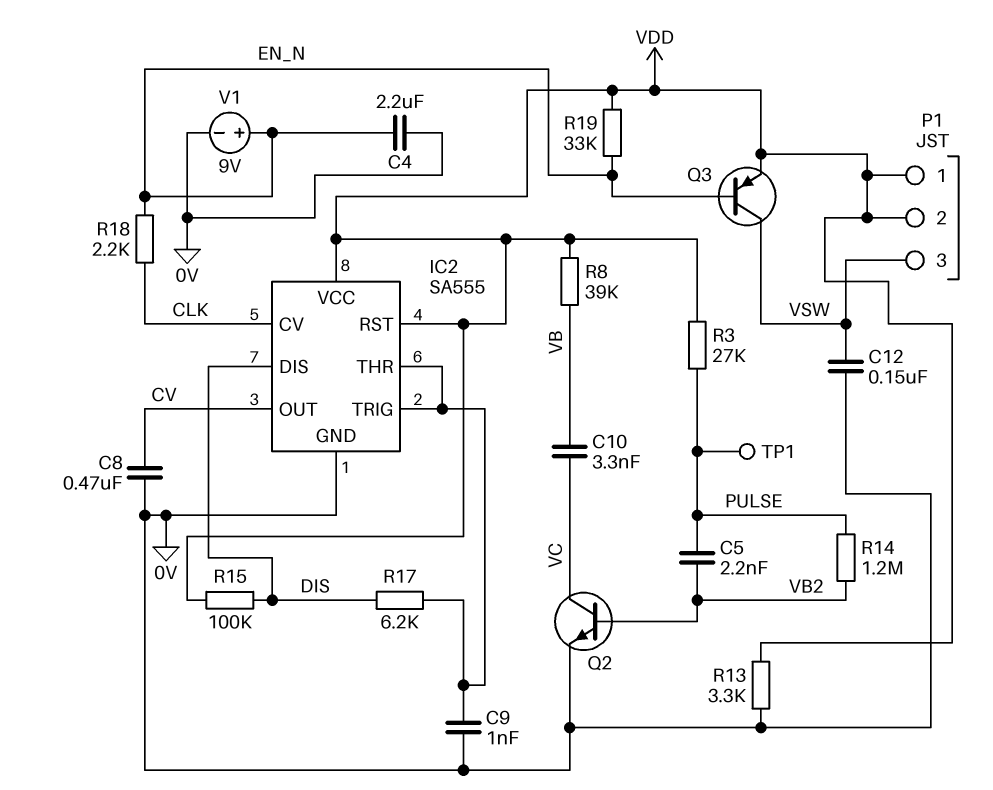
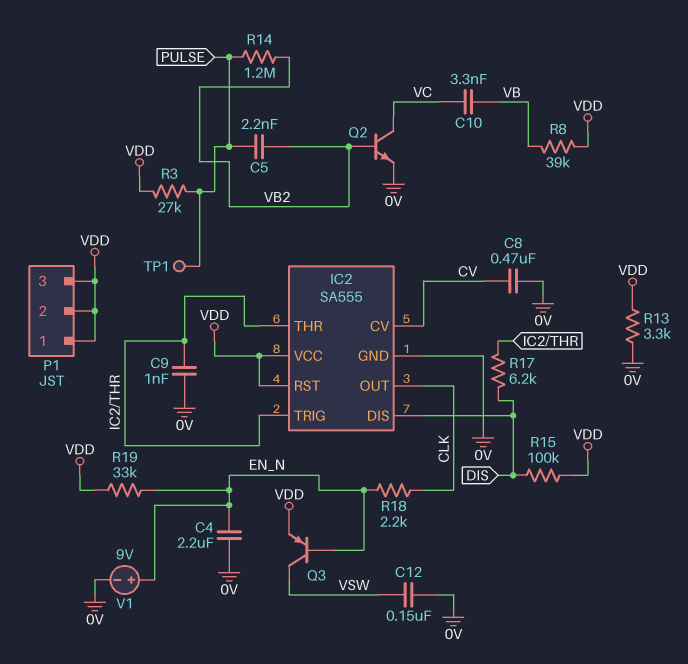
IC2 pin CV: CLK -> CV
IC2 pin OUT: CV -> CLK
P1 pin 3: VSW -> VDD

